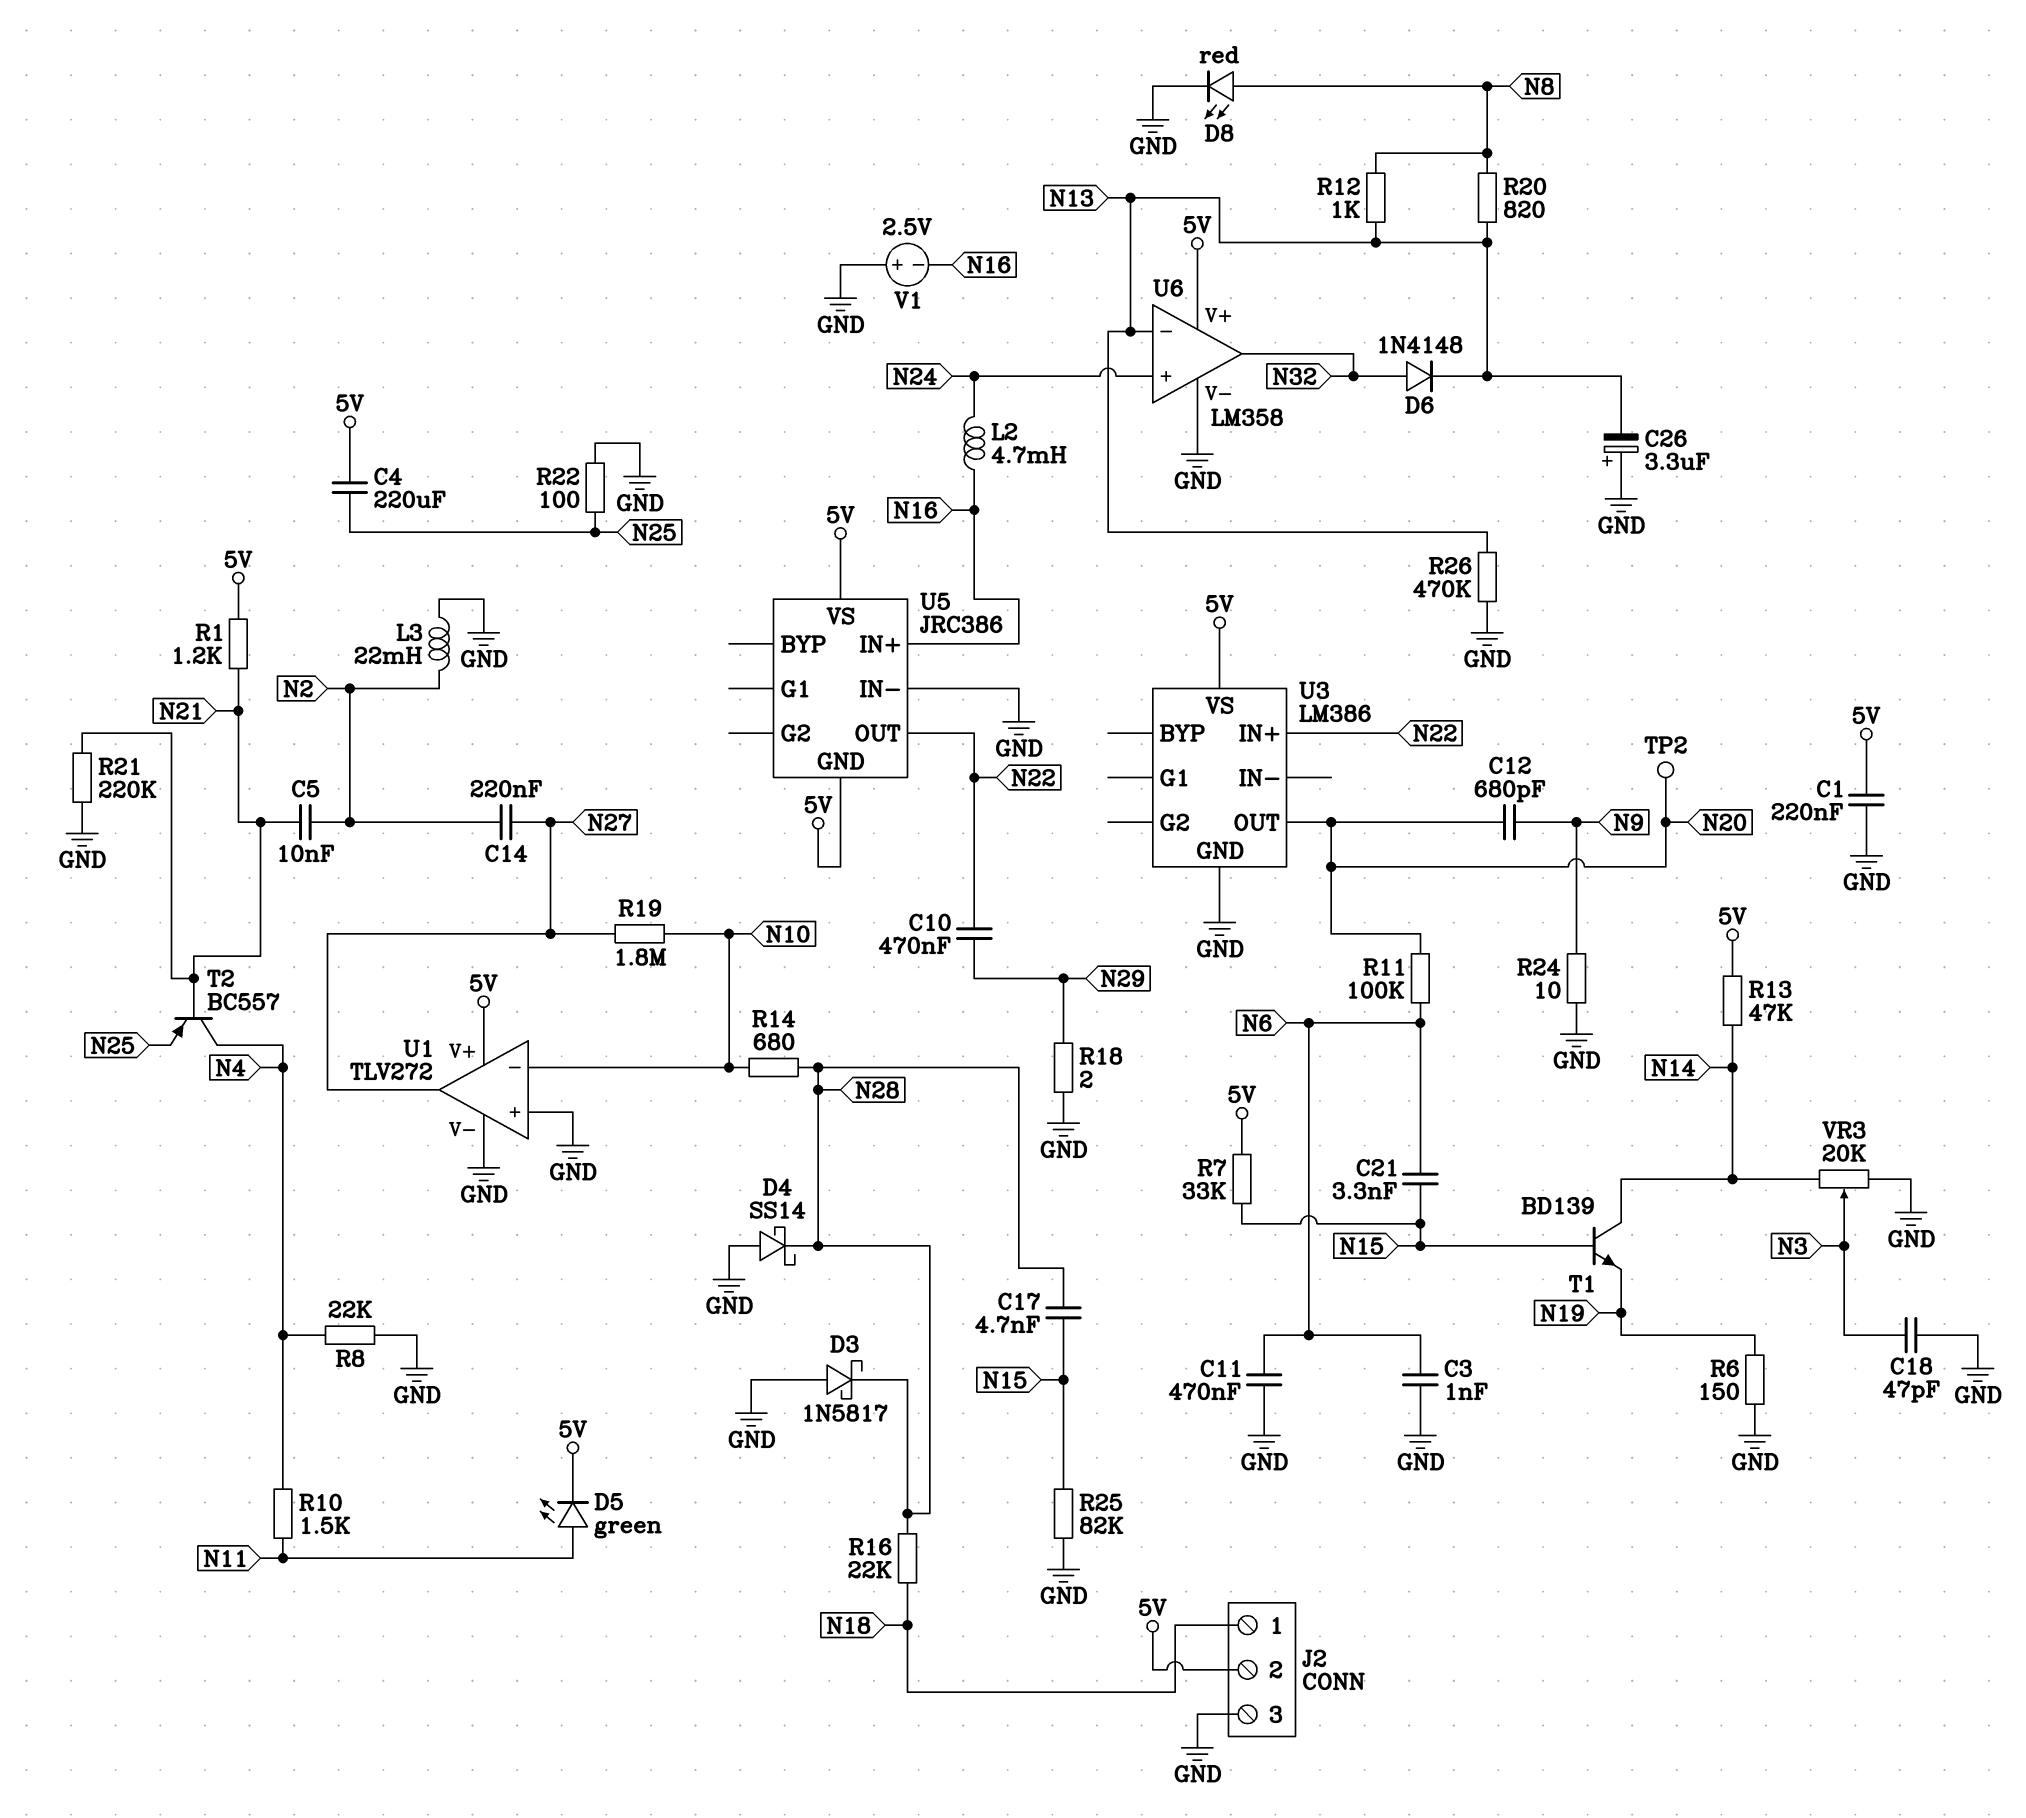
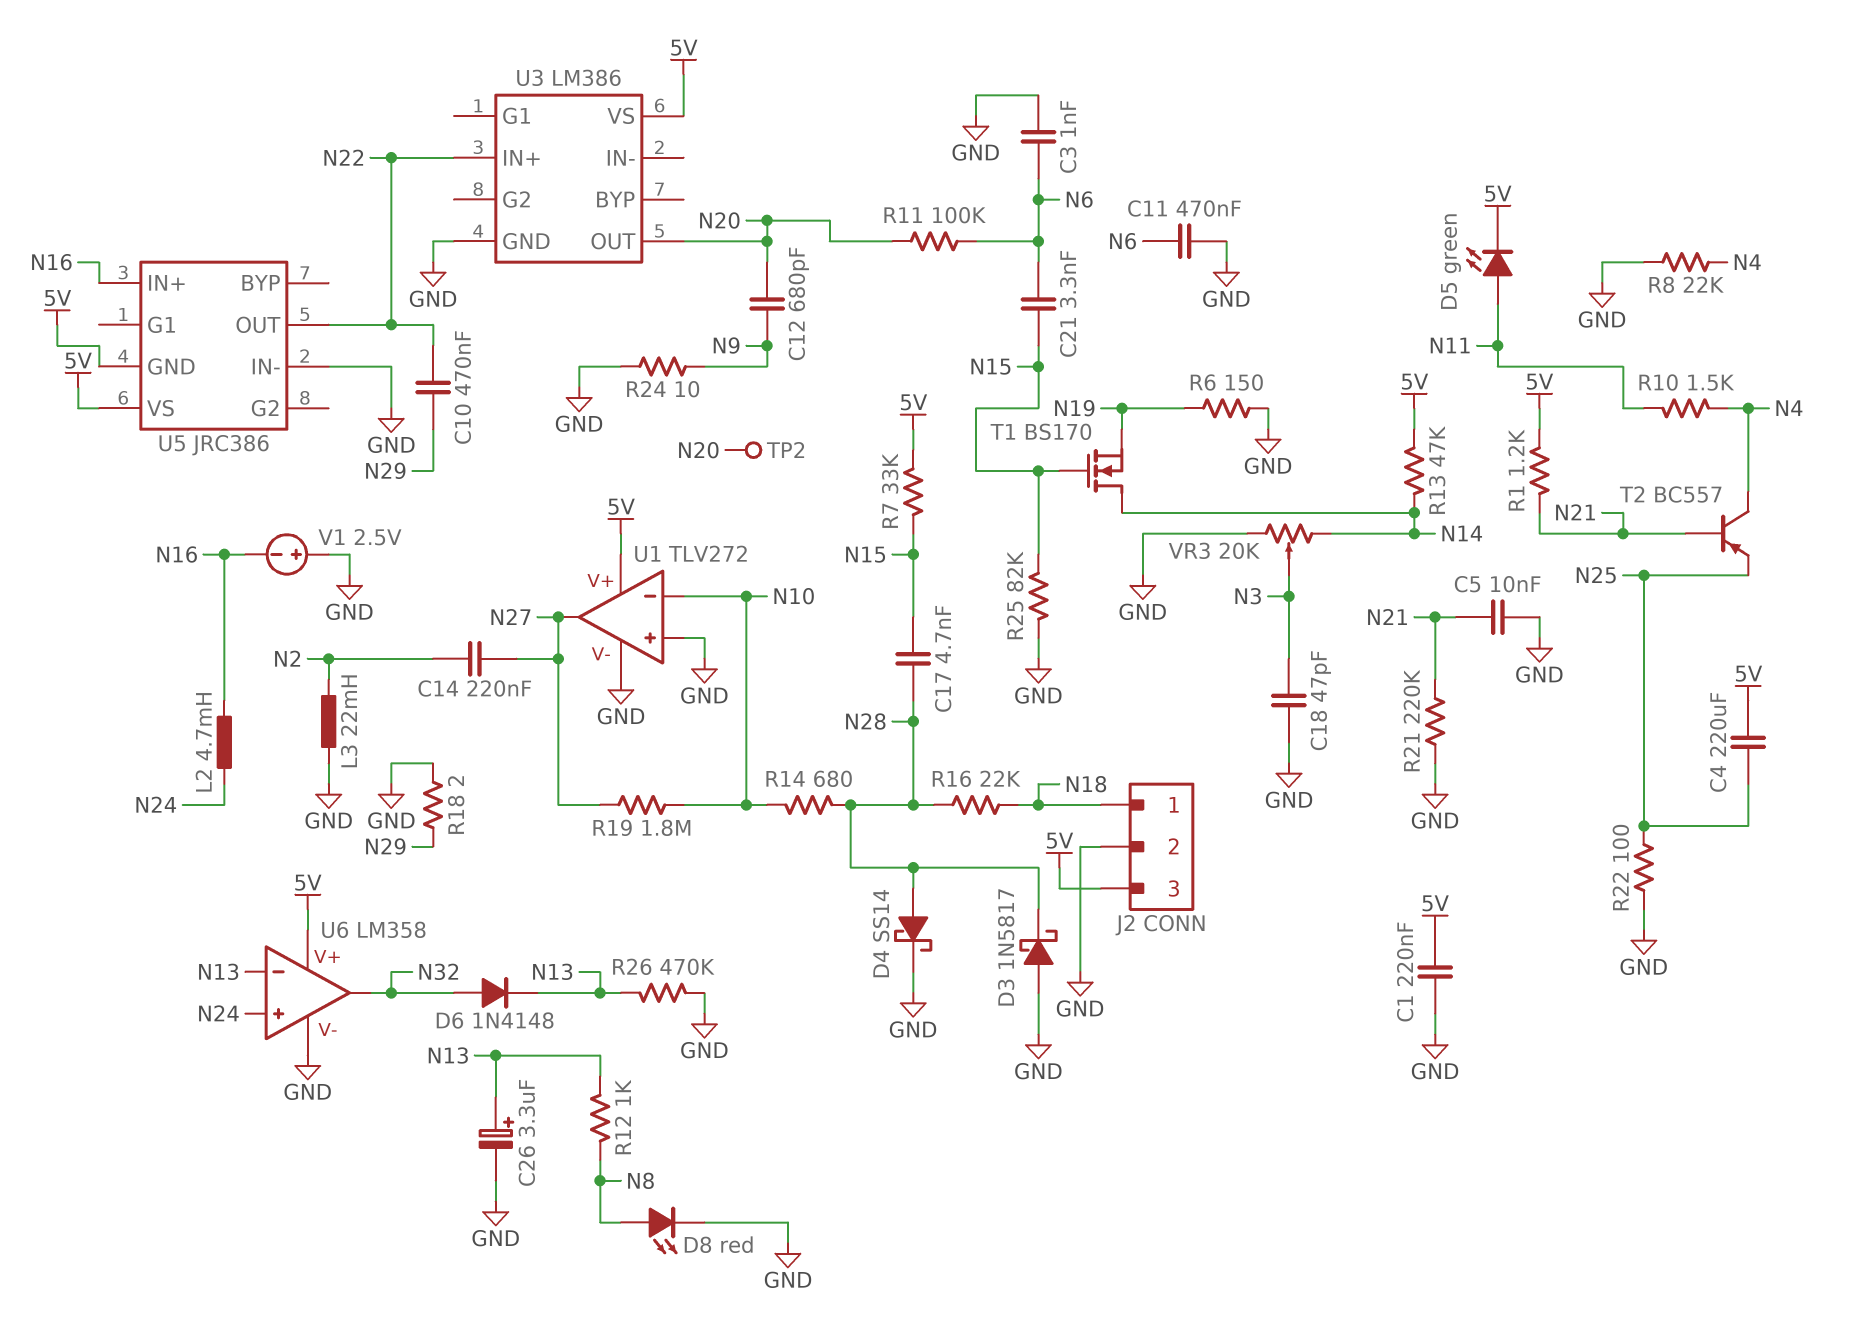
C5: 10nF (N2, N21) -> 10nF (GND, N21)
C26: 3.3uF (plus GND, minus N13) -> 3.3uF (plus N13, minus GND)
D4: schottky SS14 (A GND, K N28) -> schottky SS14 (A N28, K GND)
J2 pin 2: 5V -> GND
J2 pin 3: GND -> 5V
R20: 820 (N8, N13) -> none
T1: NPN BD139 (B N15, C N14, E N19) -> NMOS BS170 (G N15, D N14, S N19)

